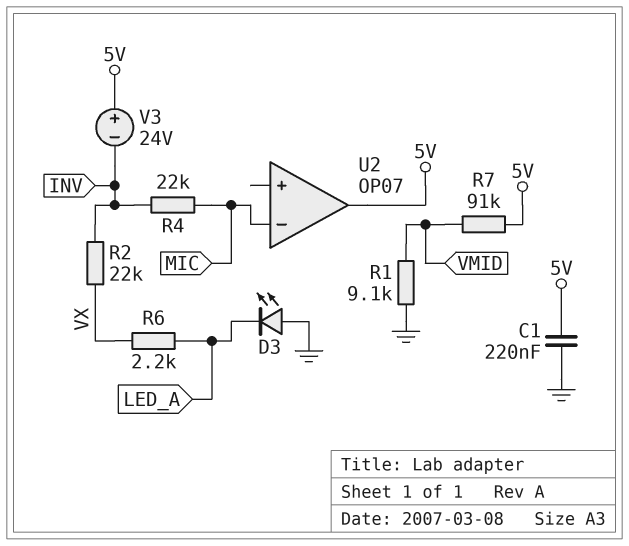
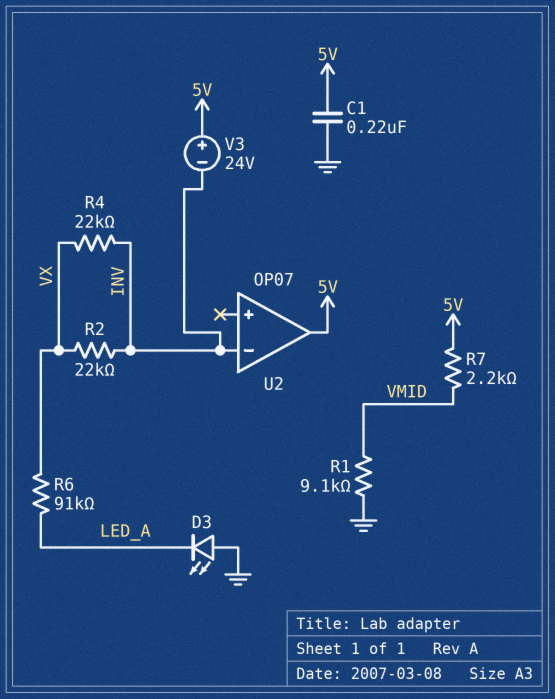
R4: 22k (INV, MIC) -> 22k (INV, VX)
R6: 2.2k (LED_A, VX) -> 91k (LED_A, VX)
R7: 91k (5V, VMID) -> 2.2k (5V, VMID)
U2 pin in-: MIC -> INV

